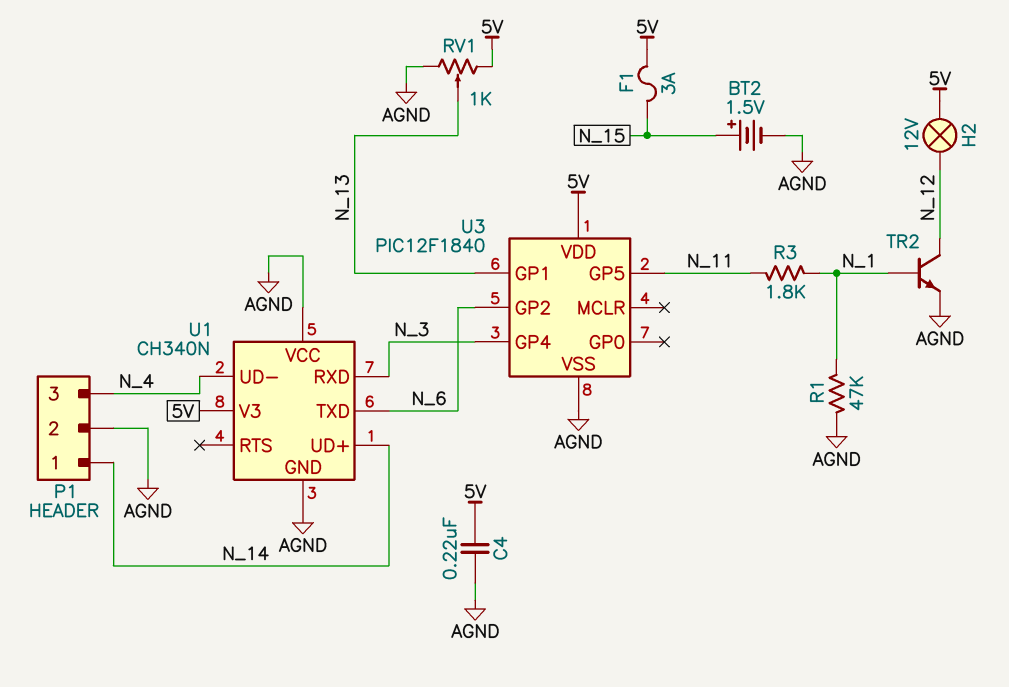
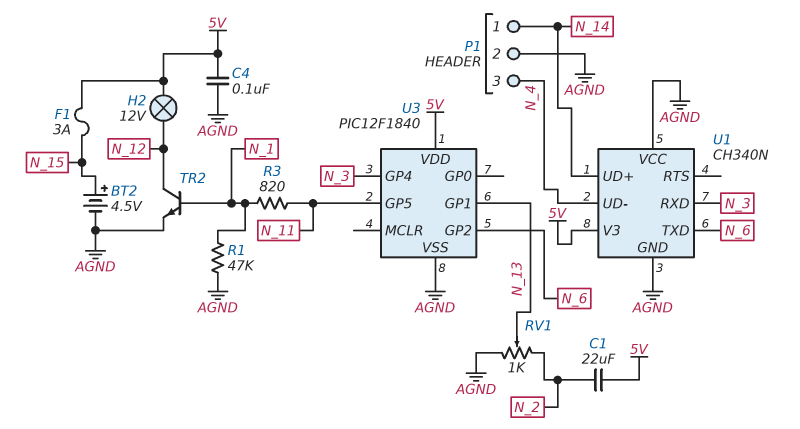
BT2: 1.5V (plus N_15, minus AGND) -> 4.5V (plus N_15, minus AGND)
C1: none -> 22uF (5V, N_2)
C4: 220nF (5V, AGND) -> 100nF (5V, AGND)
R3: 1.8k (N_1, N_11) -> 820 (N_1, N_11)
RV1: 1k (5V, AGND, wiper N_13) -> 1k (AGND, N_2, wiper N_13)

